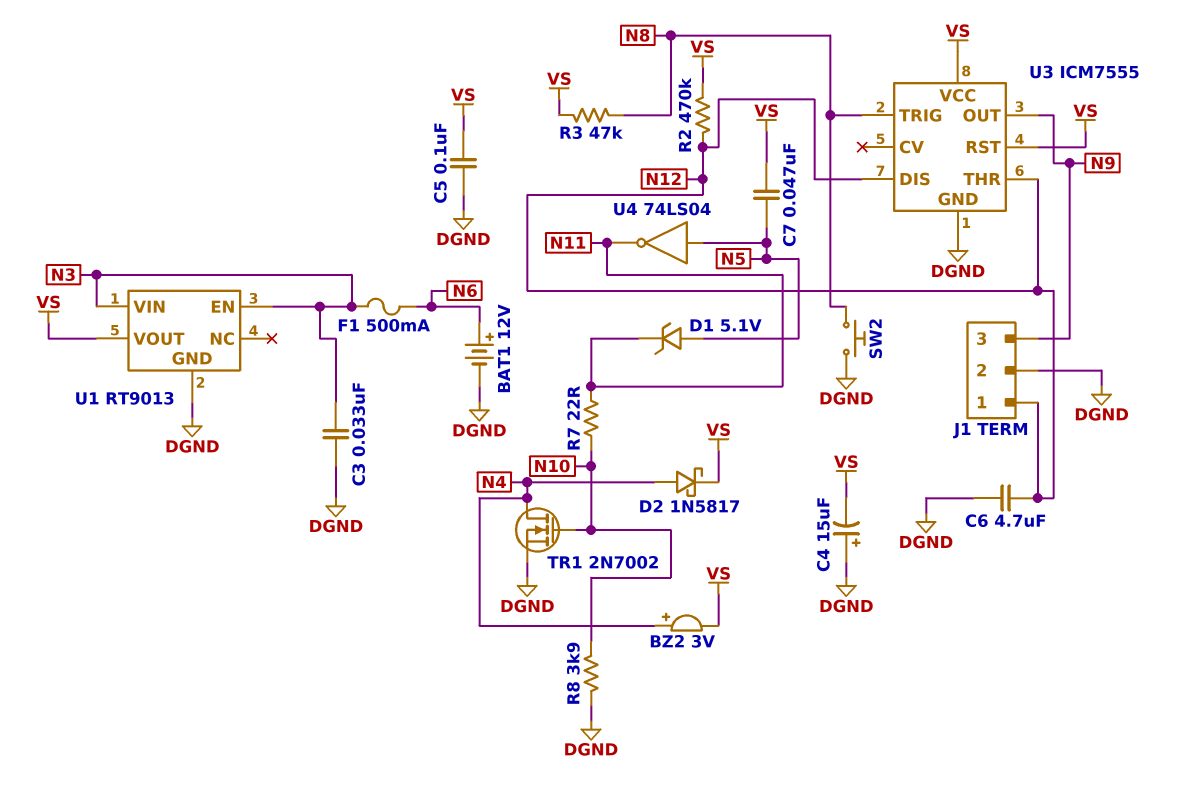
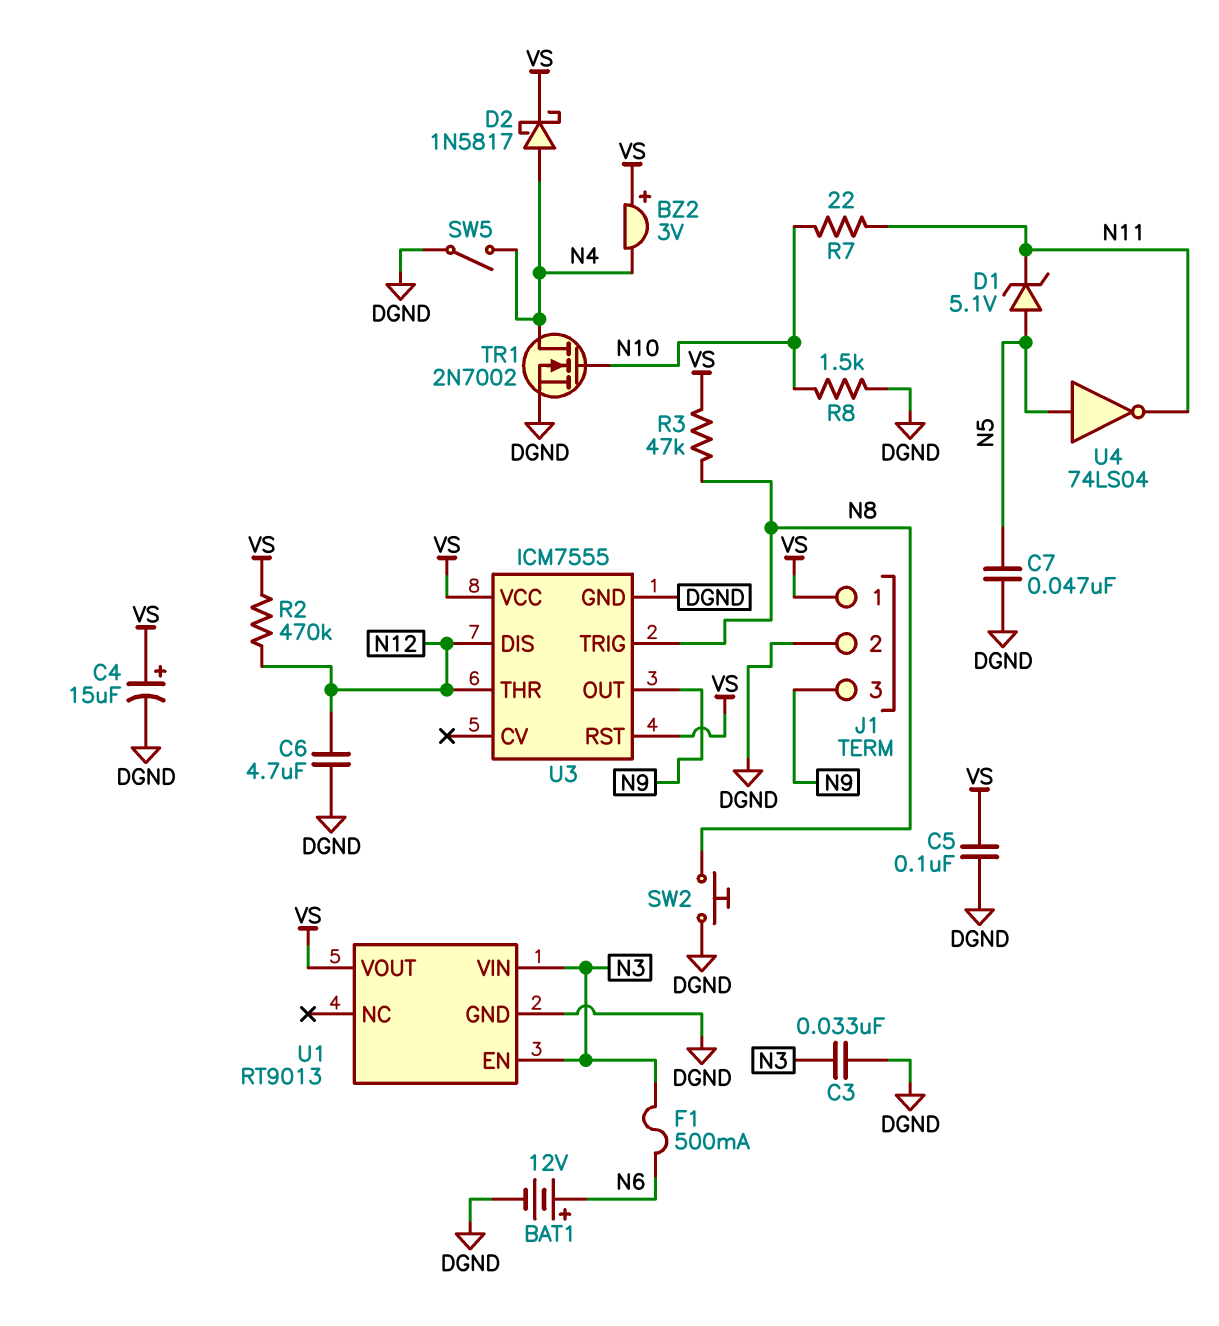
BZ2: buzzer 3V (plus N4, minus VS) -> buzzer 3V (plus VS, minus N4)
C4: 15uF (plus DGND, minus VS) -> 15uF (plus VS, minus DGND)
C7: 47nF (N5, VS) -> 47nF (DGND, N5)
J1 pin 1: N12 -> VS
R8: 3.9k (DGND, N10) -> 1.5k (DGND, N10)
SW5: none -> switch (DGND, N4)

